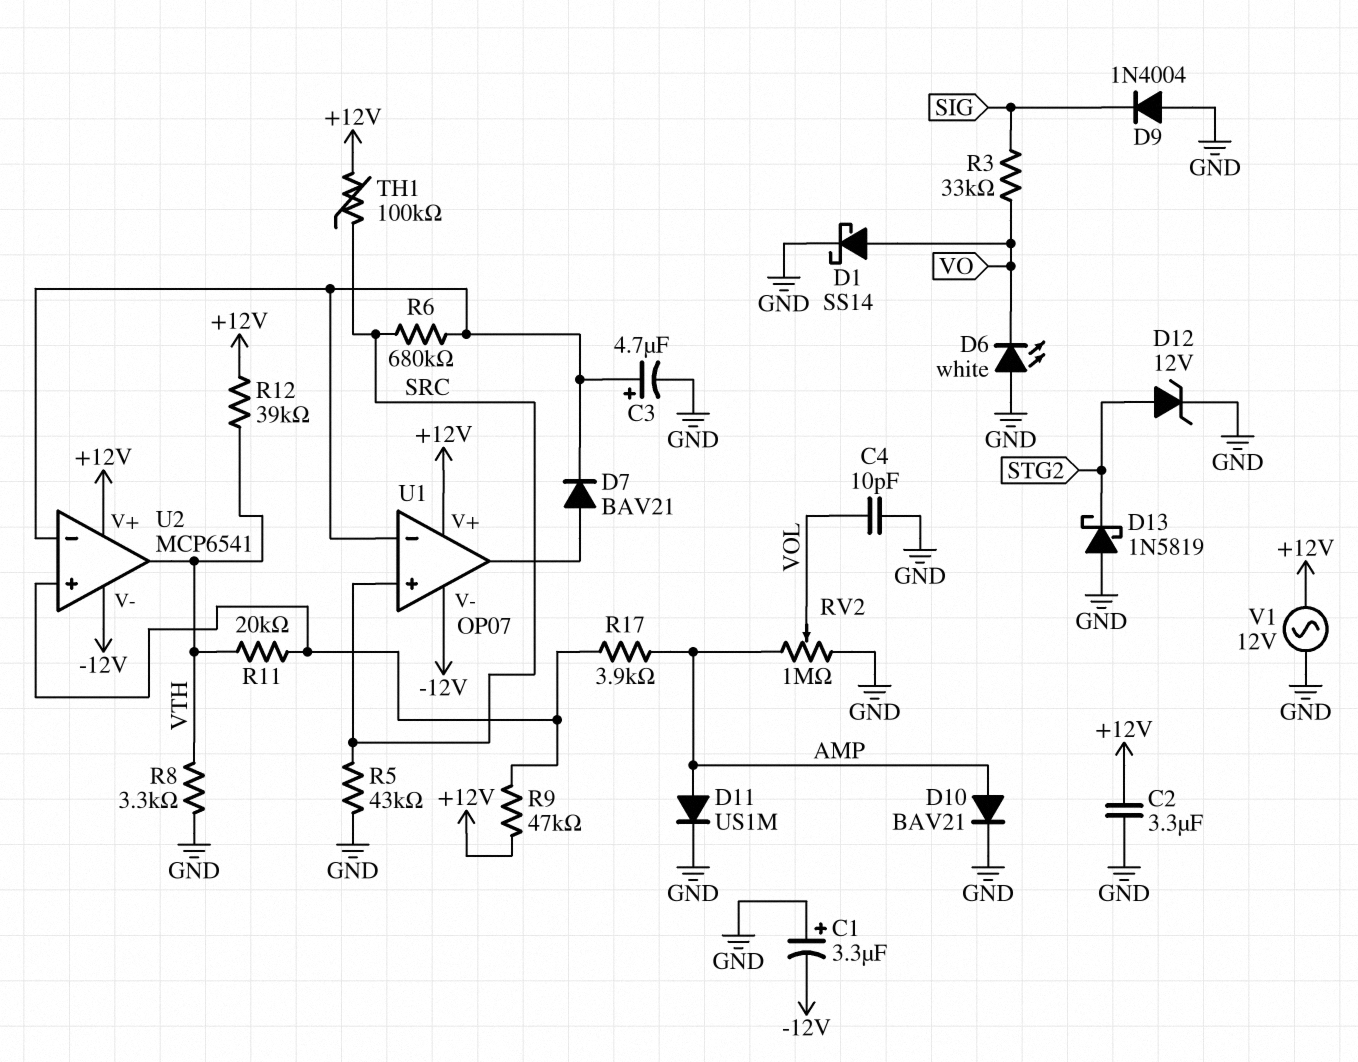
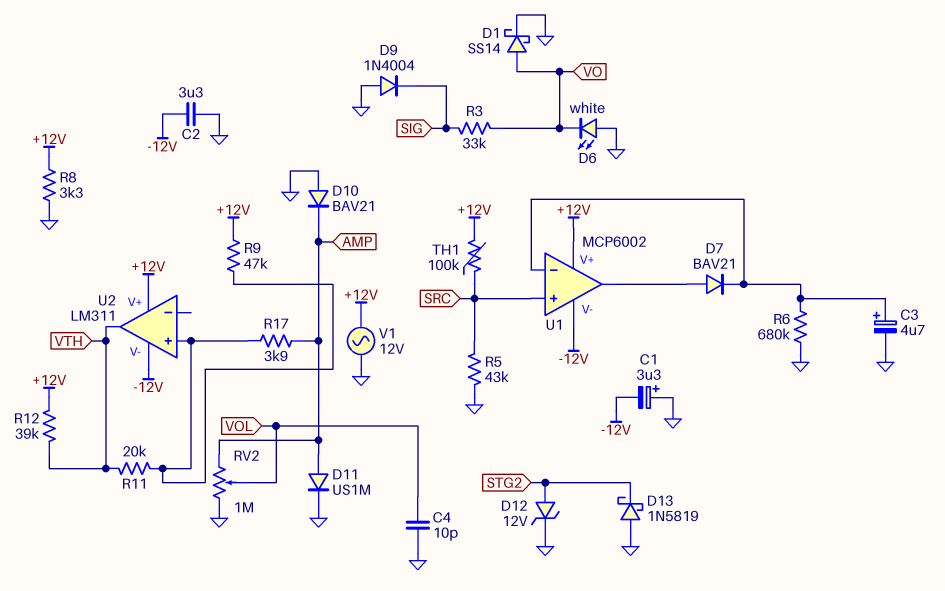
C2: 3.3uF (+12V, GND) -> 3.3uF (-12V, GND)
D10: diode BAV21 (A AMP, K GND) -> diode BAV21 (A GND, K AMP)
R6: 680k (SRC, U1/in-) -> 680k (GND, U1/in-)
R8: 3.3k (GND, VTH) -> 3.3k (+12V, GND)
U1: OP07 -> MCP6002
U2: MCP6541 -> LM311
U2 pin in-: U1/in- -> none

